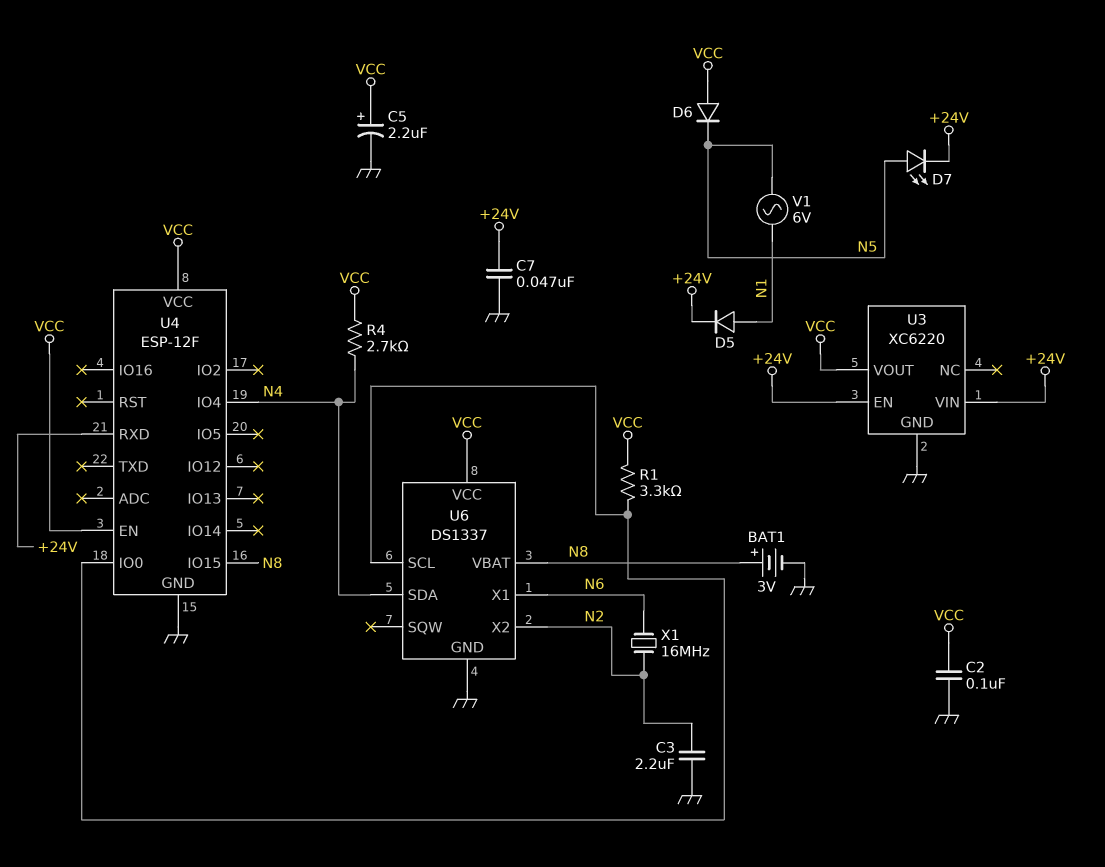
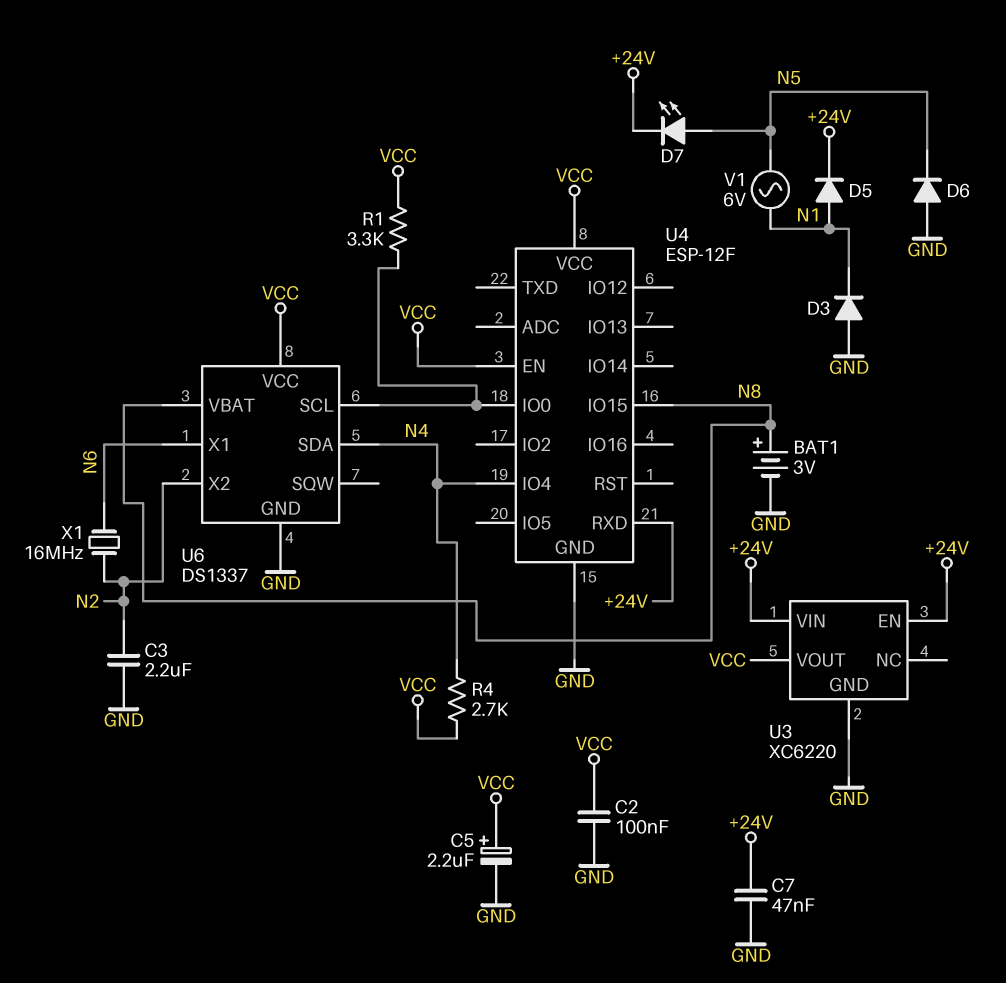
D3: none -> diode (A GND, K N1)
D6: diode (A VCC, K N5) -> diode (A GND, K N5)

